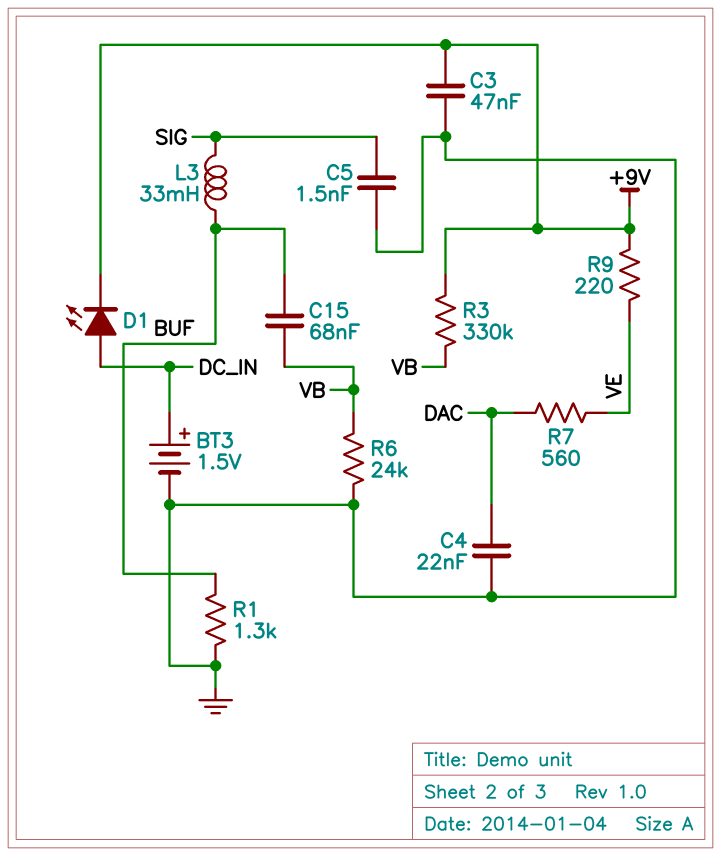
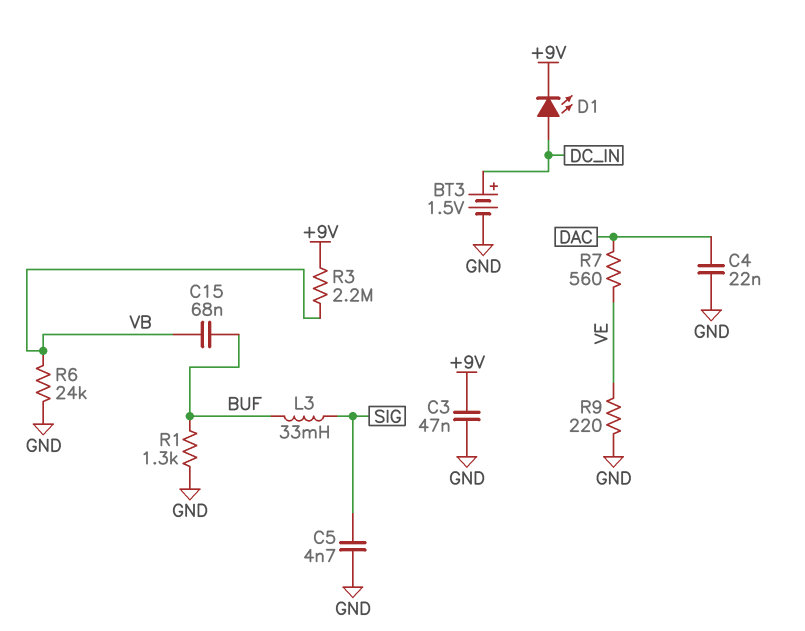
C5: 1.5nF (GND, SIG) -> 4.7nF (GND, SIG)
R3: 330k (+9V, VB) -> 2.2M (+9V, VB)
R9: 220 (+9V, VE) -> 220 (GND, VE)

